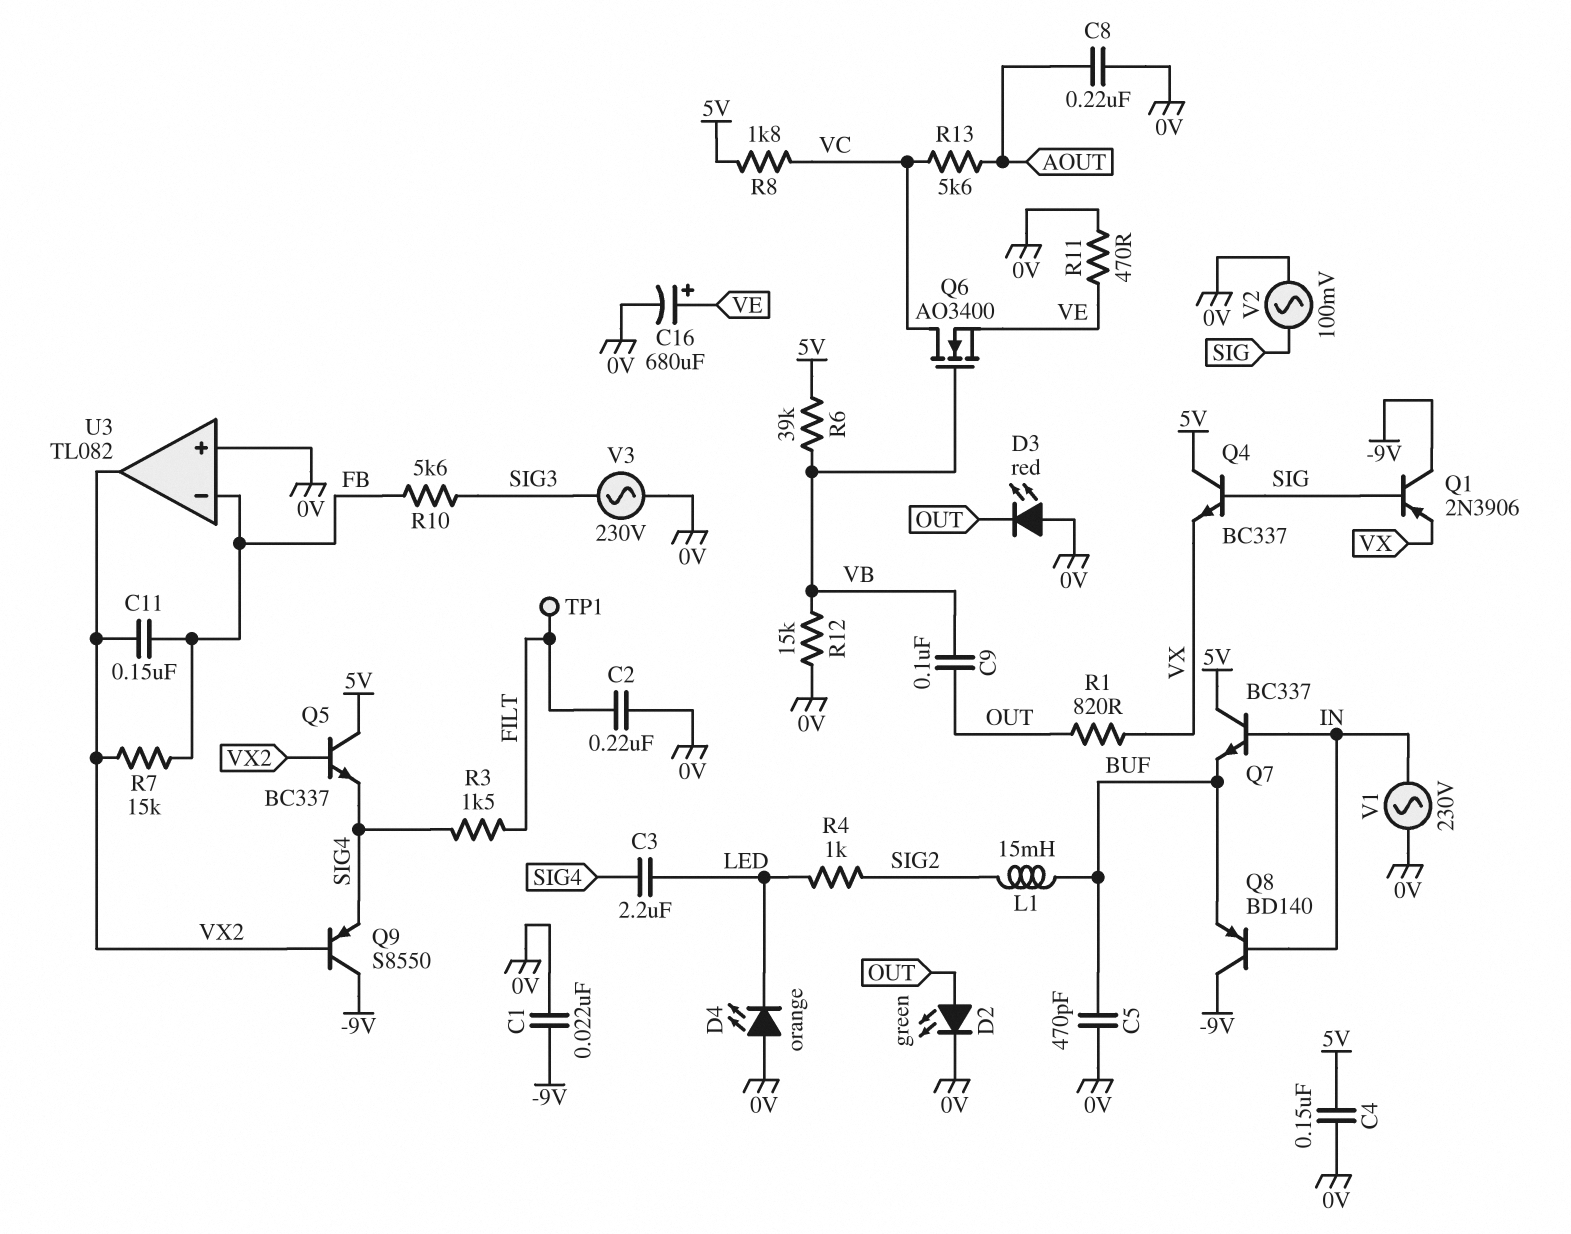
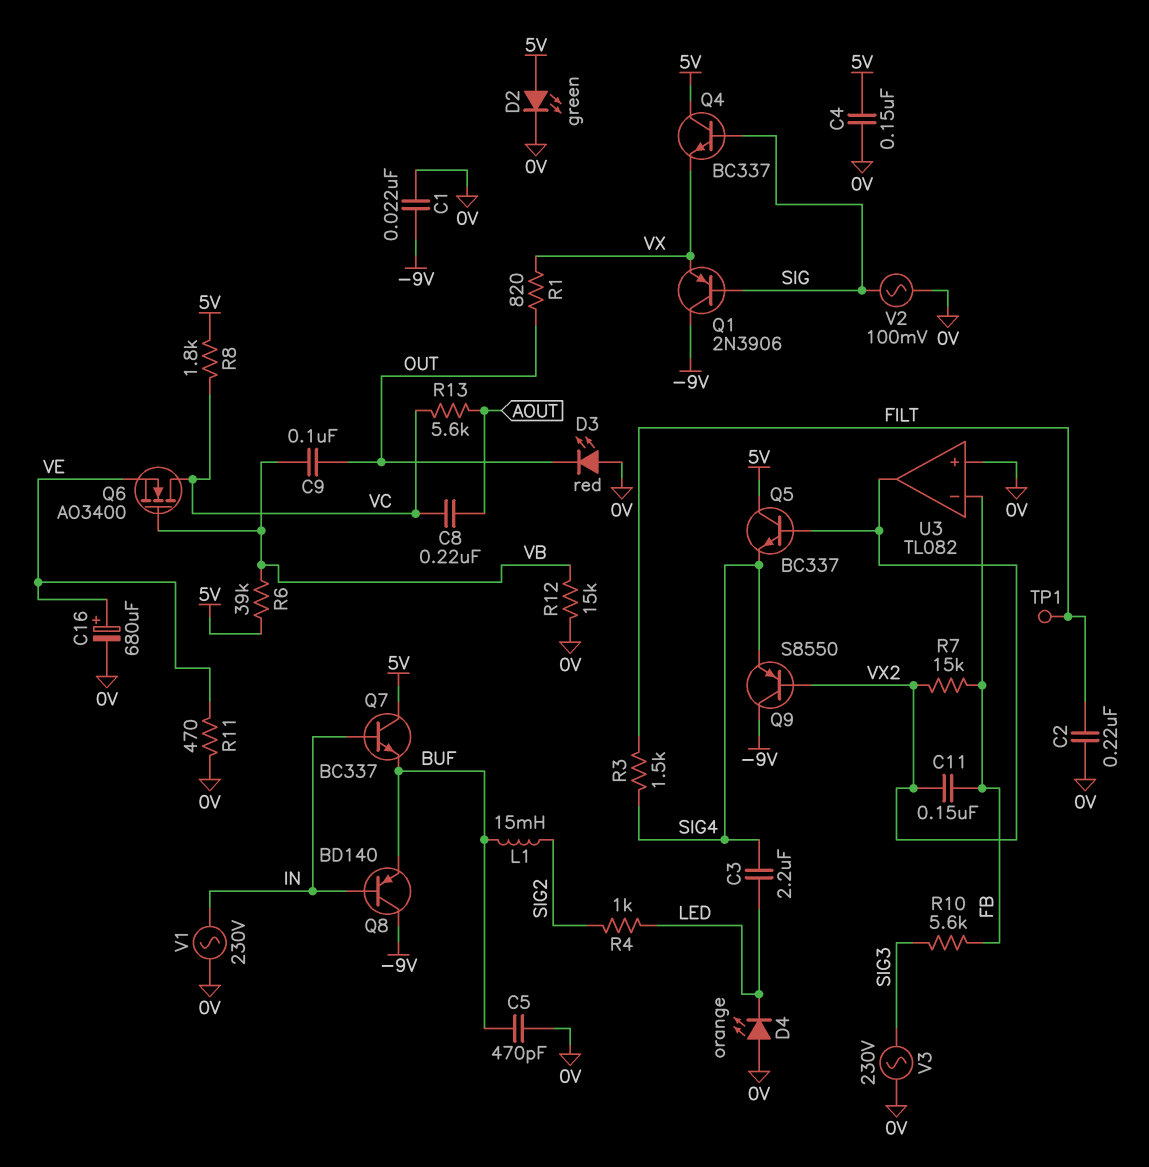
C8: 220nF (0V, AOUT) -> 220nF (AOUT, VC)
D2: LED green (A OUT, K 0V) -> LED green (A 5V, K 0V)

